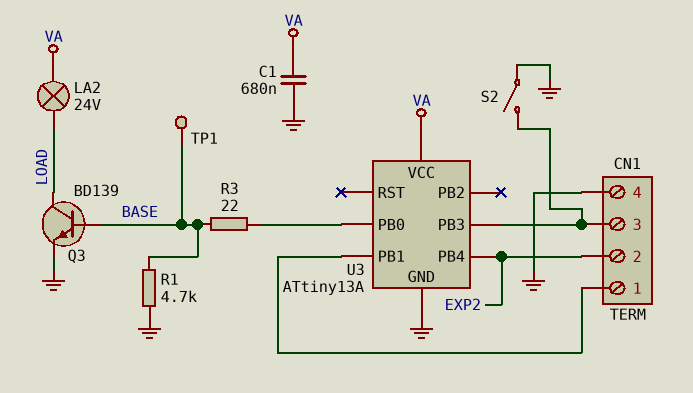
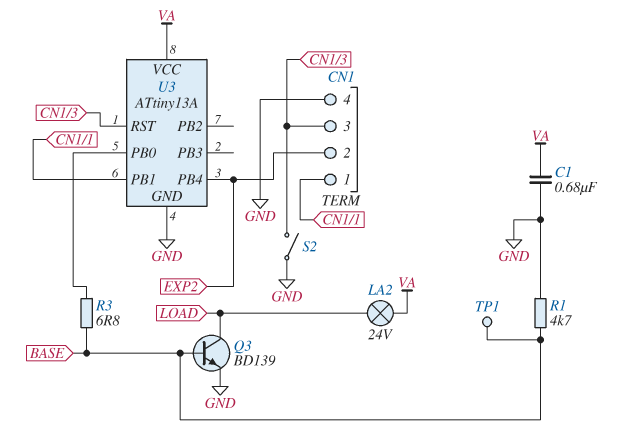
R3: 22 (BASE, U3/PB0) -> 6.8 (BASE, U3/PB0)
U3 pin PB3: CN1/3 -> none
U3 pin RST: none -> CN1/3

